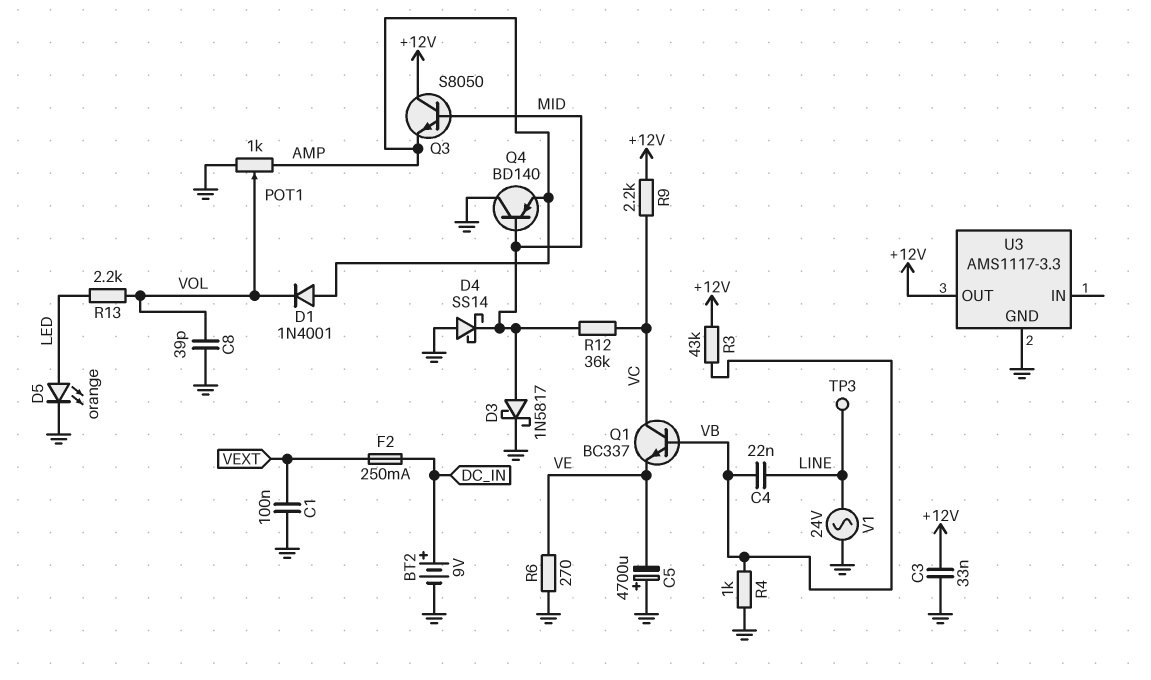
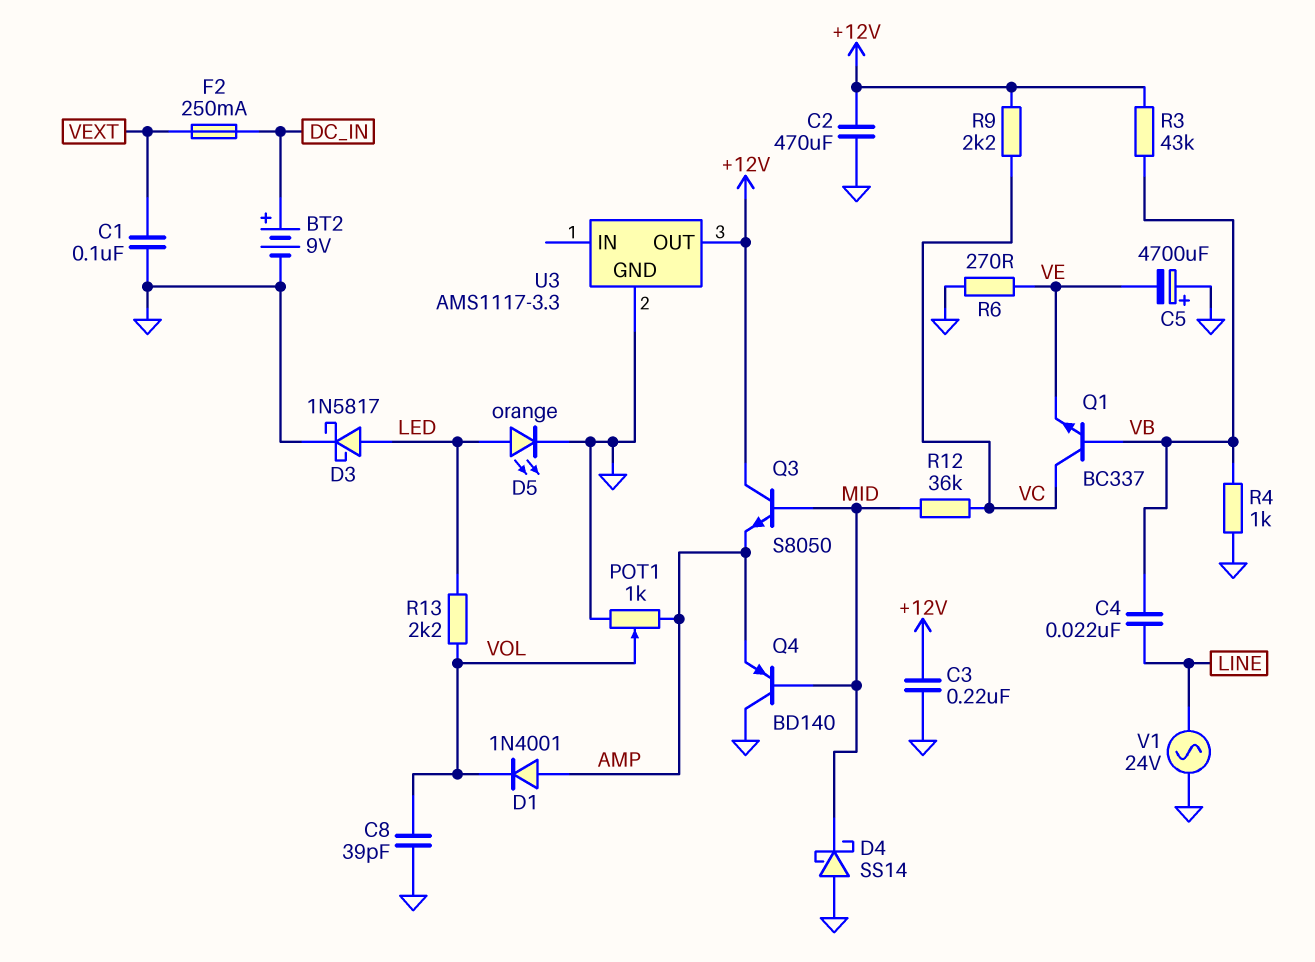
C2: none -> 470uF (+12V, GND)
C3: 33nF (+12V, GND) -> 220nF (+12V, GND)
D3: schottky 1N5817 (A MID, K GND) -> schottky 1N5817 (A LED, K GND)
TP3: test point (LINE) -> none

